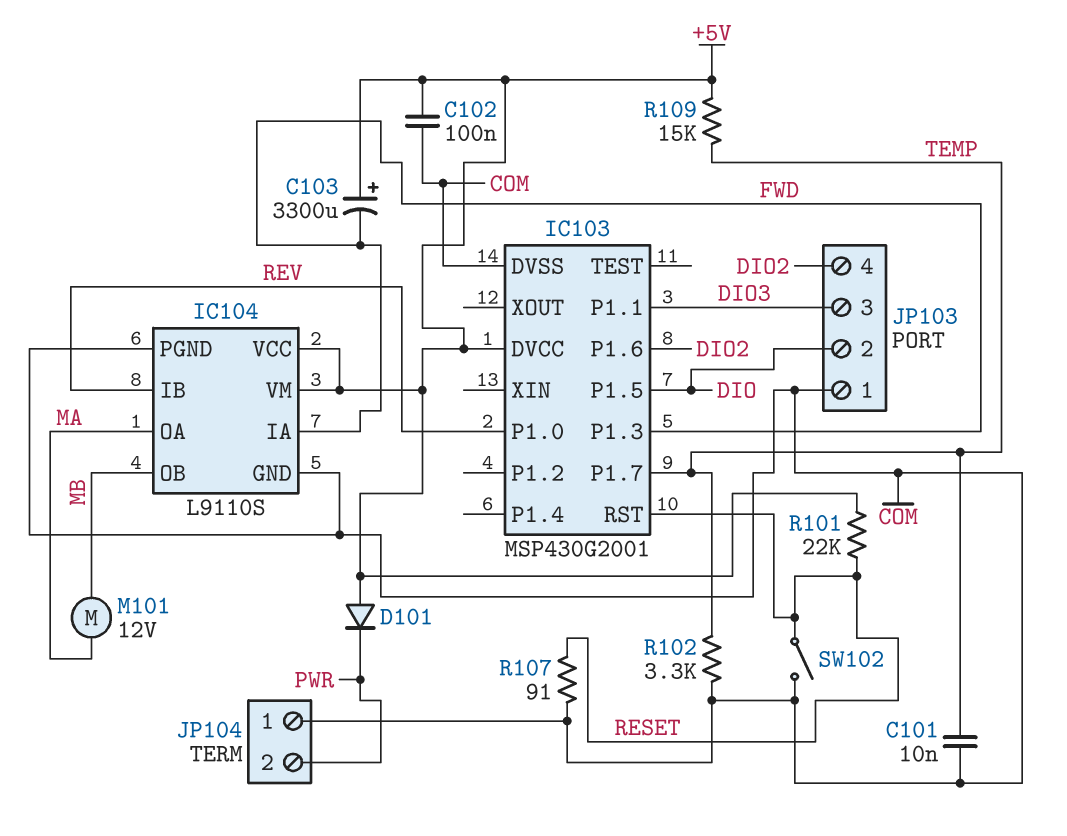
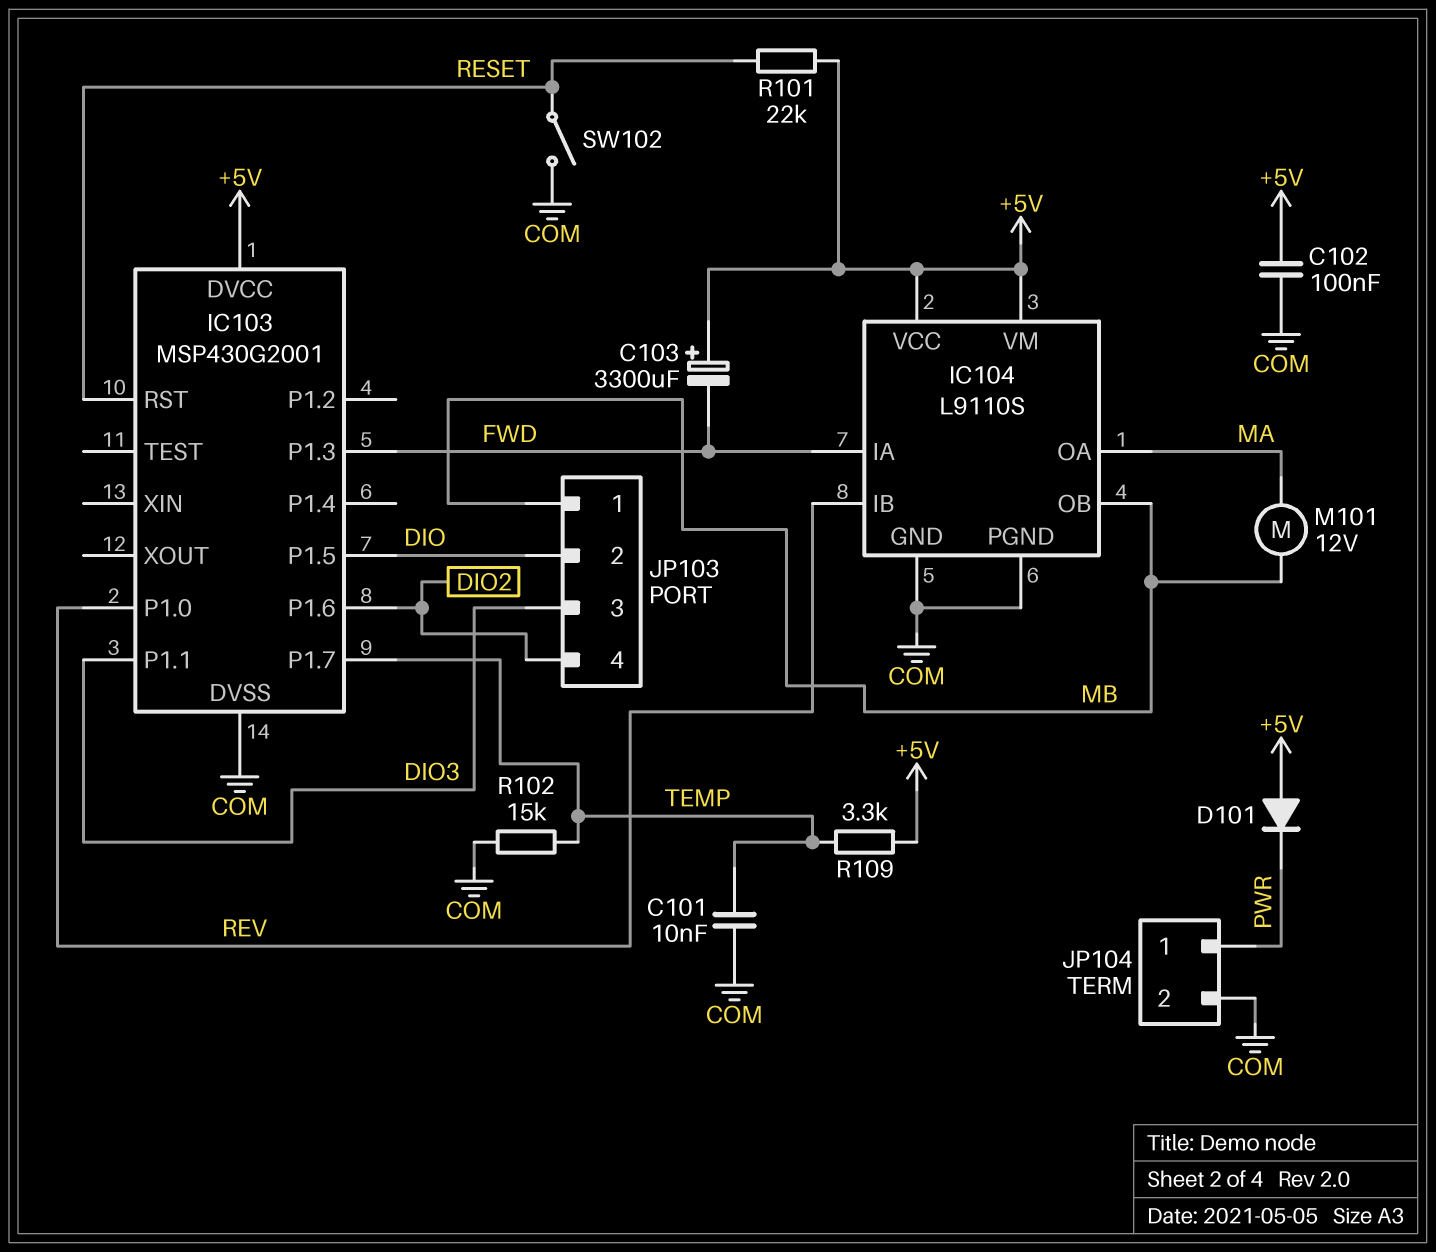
JP103 pin 1: COM -> MB
JP104 pin 1: COM -> PWR
JP104 pin 2: PWR -> COM
R102: 3.3k (COM, TEMP) -> 15k (COM, TEMP)
R107: 91 (COM, RESET) -> none
R109: 15k (+5V, TEMP) -> 3.3k (+5V, TEMP)

